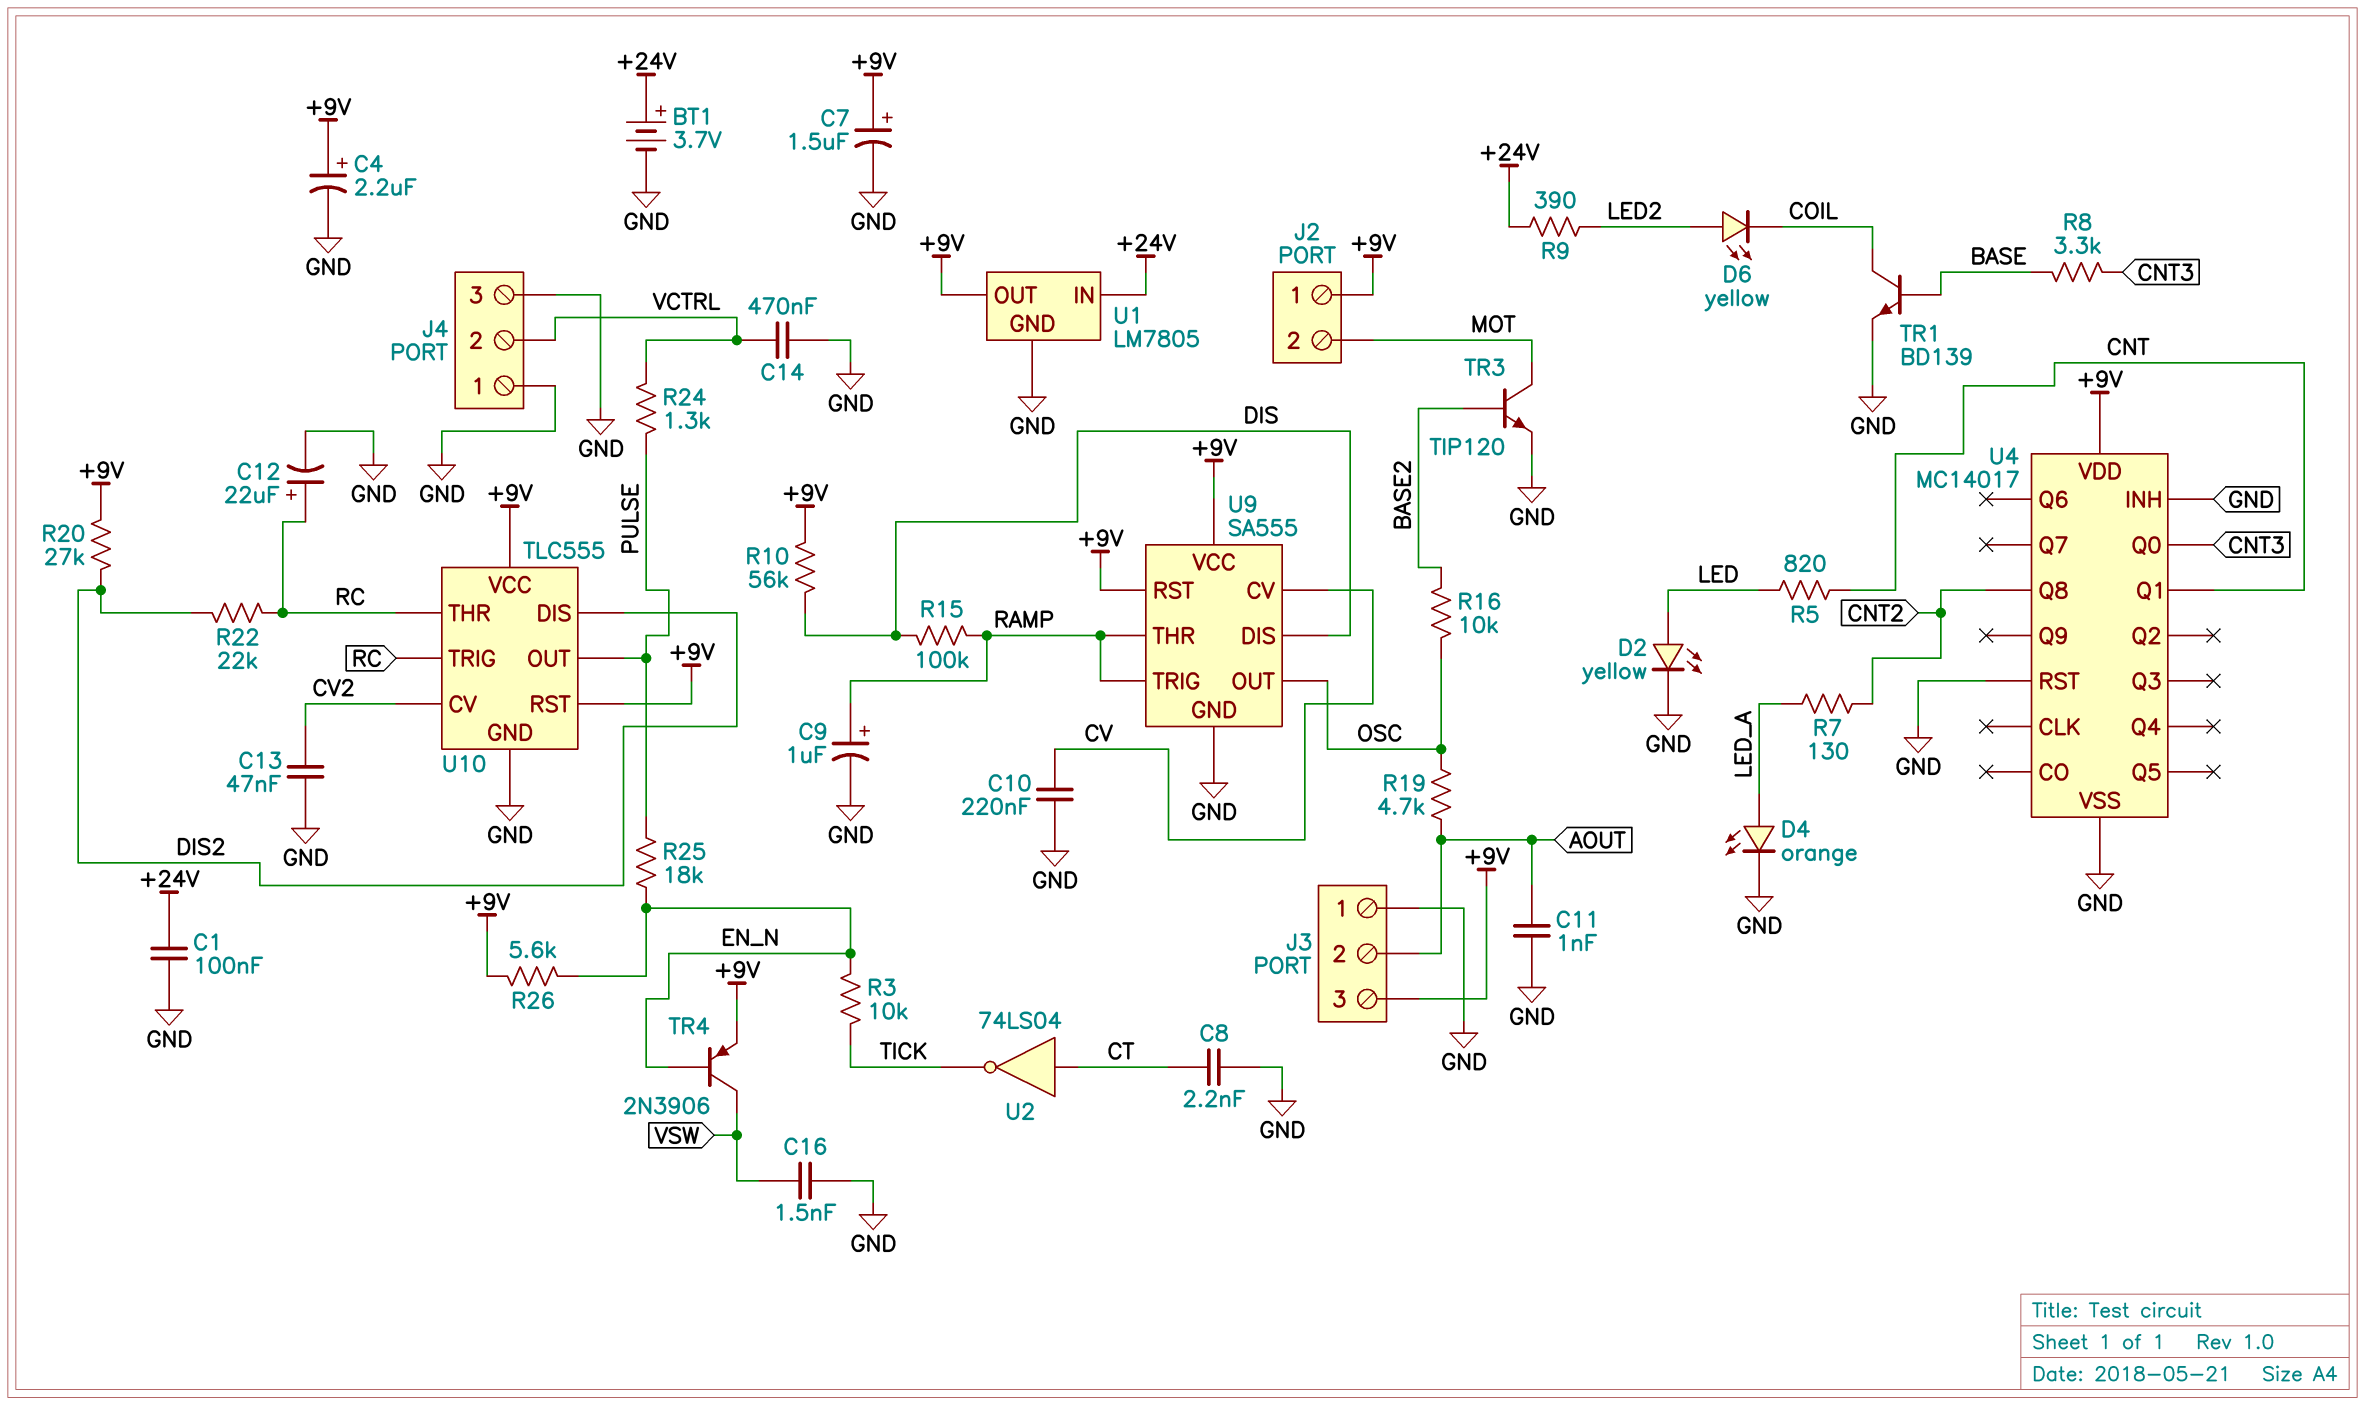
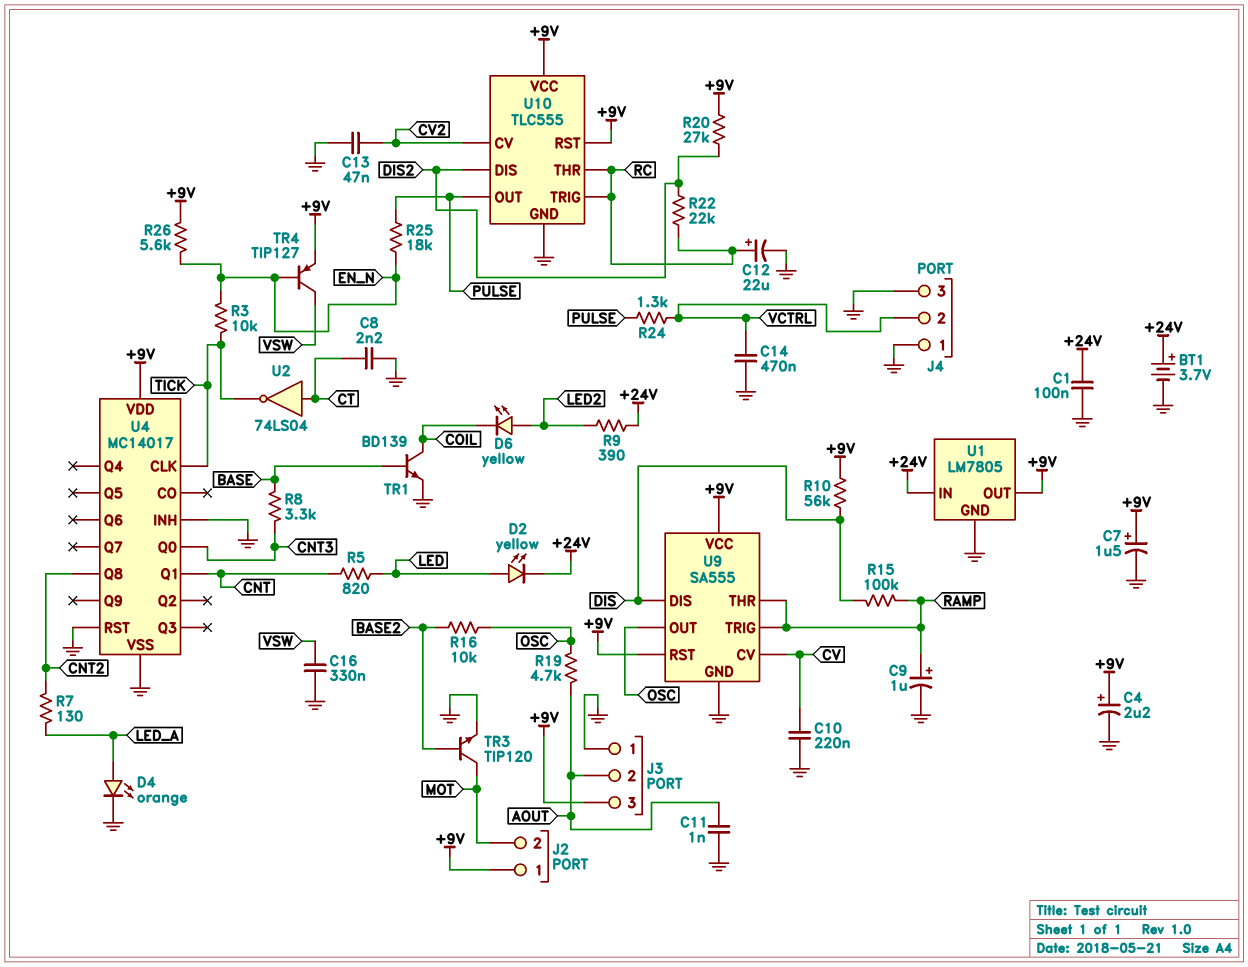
C16: 1.5nF (GND, VSW) -> 330nF (GND, VSW)
D2: LED yellow (A LED, K GND) -> LED yellow (A LED, K +24V)
TR4: PNP 2N3906 (B EN_N, C VSW, E +9V) -> PNP TIP127 (B EN_N, C VSW, E +9V)
U4 pin CLK: none -> TICK

